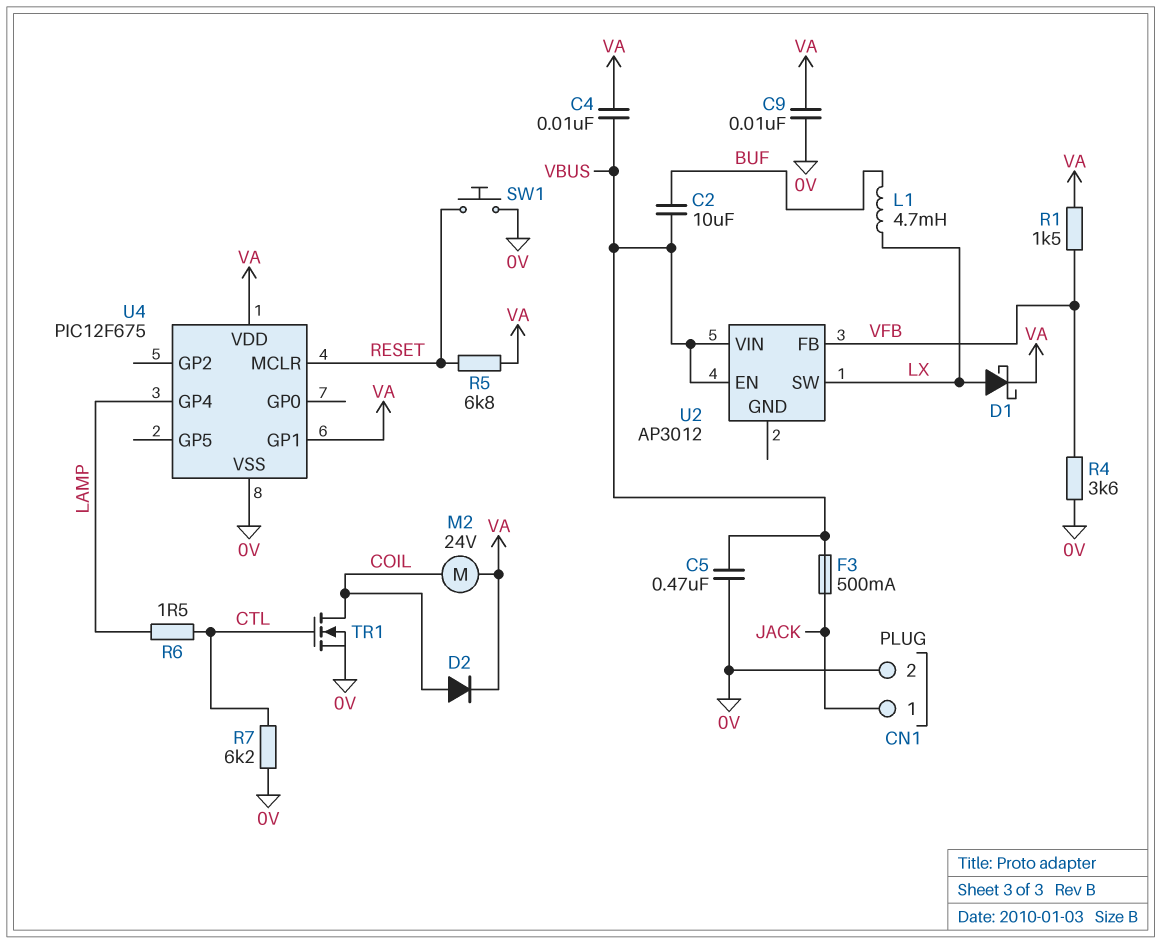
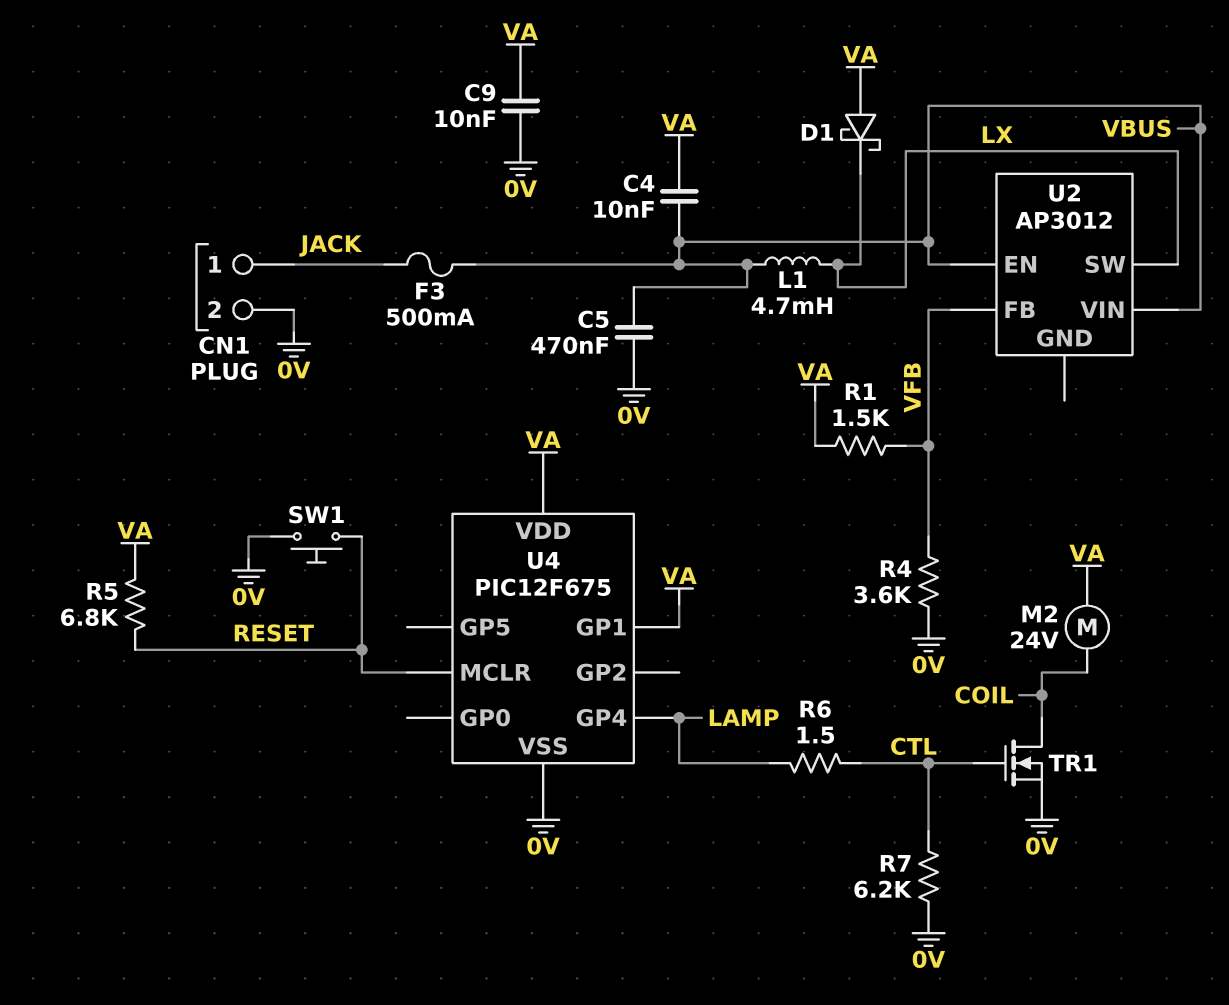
C2: 10uF (BUF, VBUS) -> none
D1: schottky (A LX, K VA) -> schottky (A VA, K LX)
D2: diode (A COIL, K VA) -> none
L1: 4.7mH (BUF, LX) -> 4.7mH (LX, VBUS)

